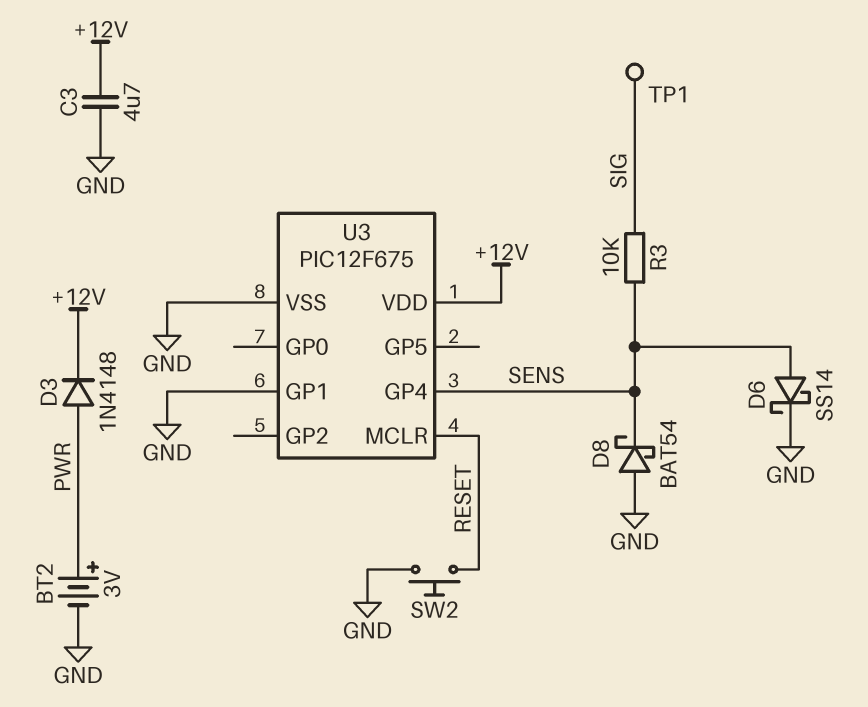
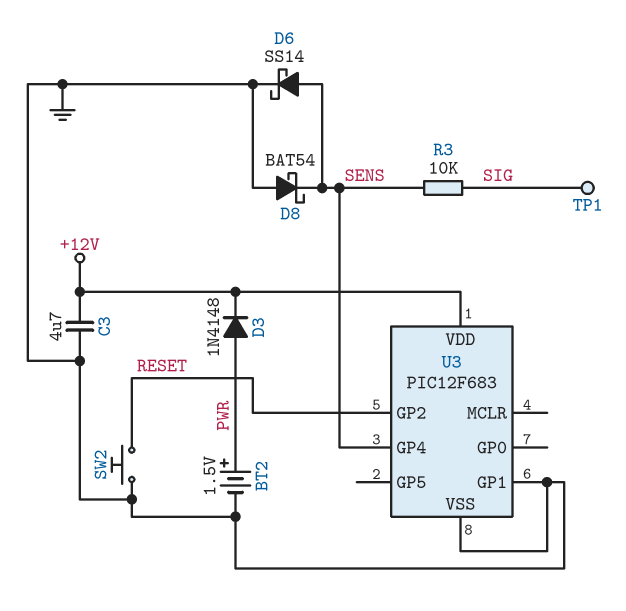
BT2: 3V (plus PWR, minus GND) -> 1.5V (plus PWR, minus GND)
U3: PIC12F675 -> PIC12F683
U3 pin GP2: none -> RESET
U3 pin MCLR: RESET -> none

